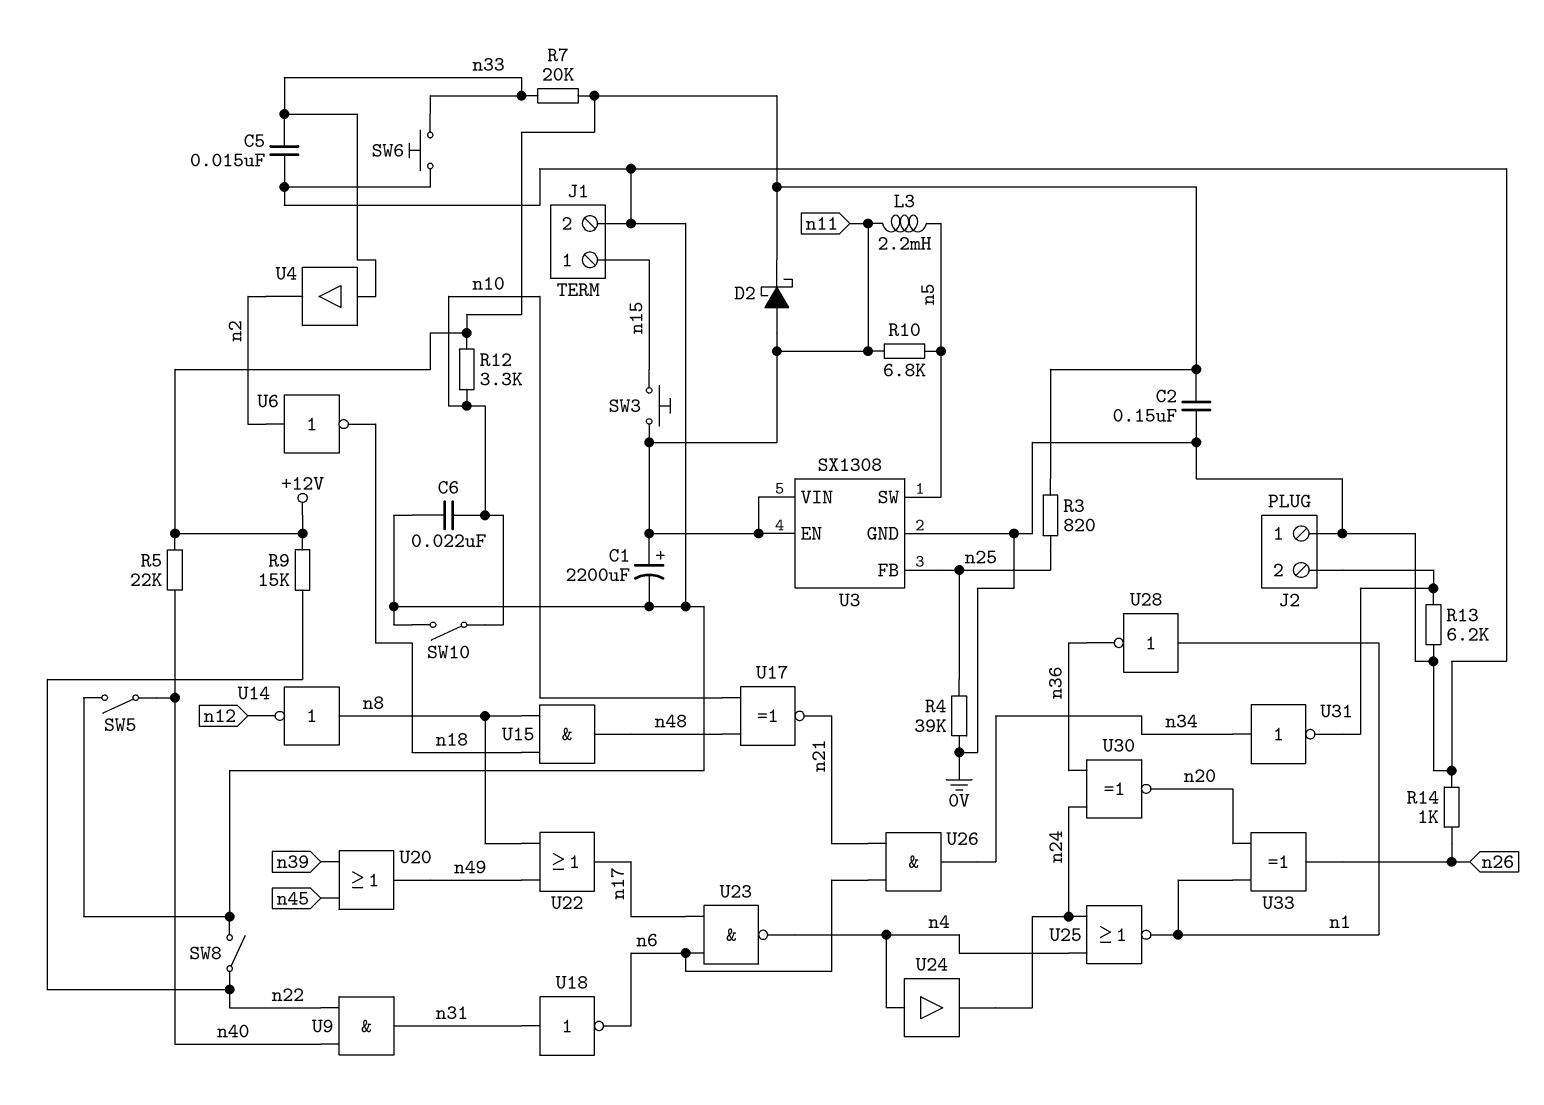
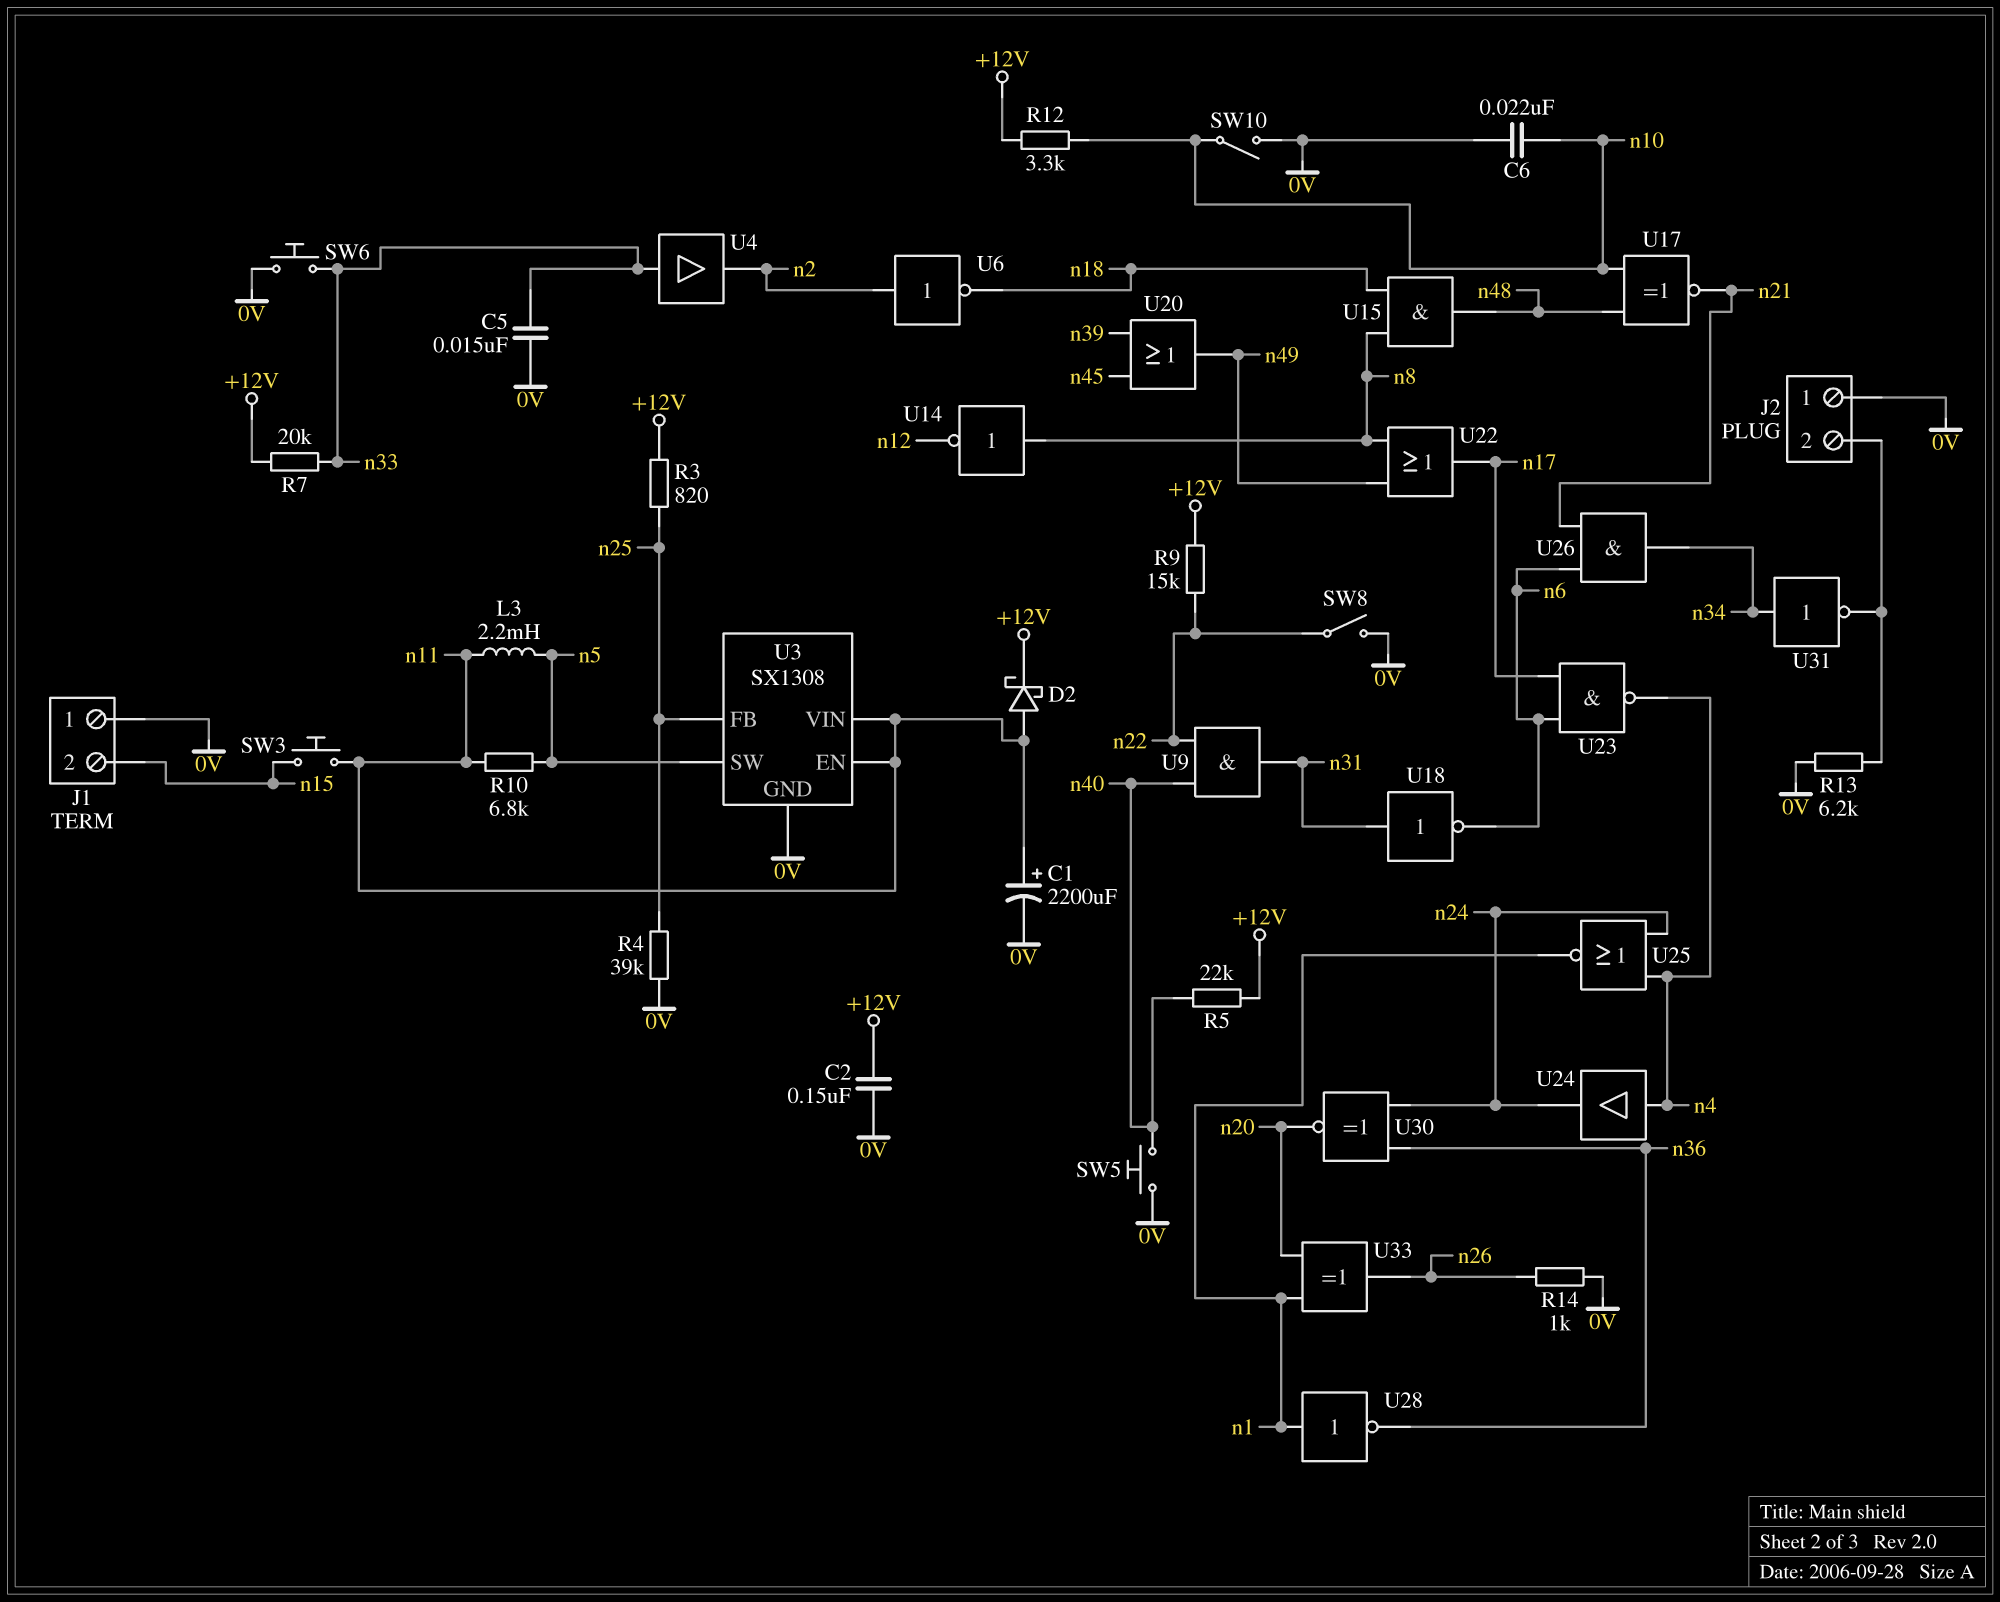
J1 pin 1: n15 -> 0V
J1 pin 2: 0V -> n15
SW5: switch (0V, n40) -> button (0V, n40)

